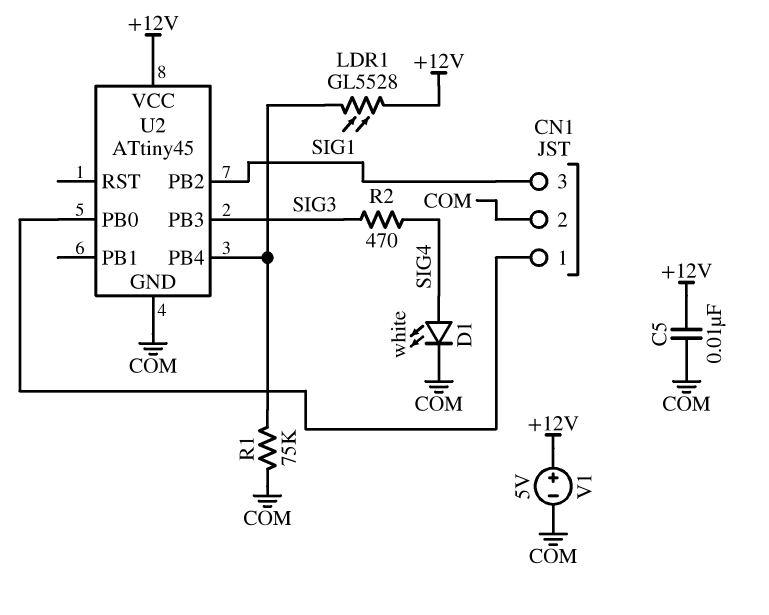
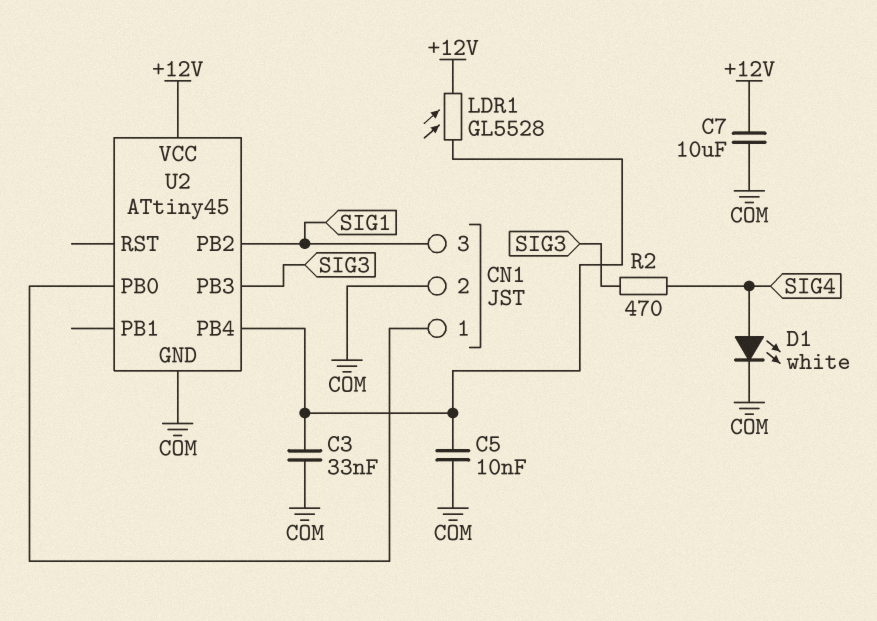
C3: none -> 33nF (COM, U2/PB4)
C5: 10nF (+12V, COM) -> 10nF (COM, U2/PB4)
C7: none -> 10uF (+12V, COM)
R1: 75k (COM, U2/PB4) -> none
V1: 5V (plus +12V, minus COM) -> none

